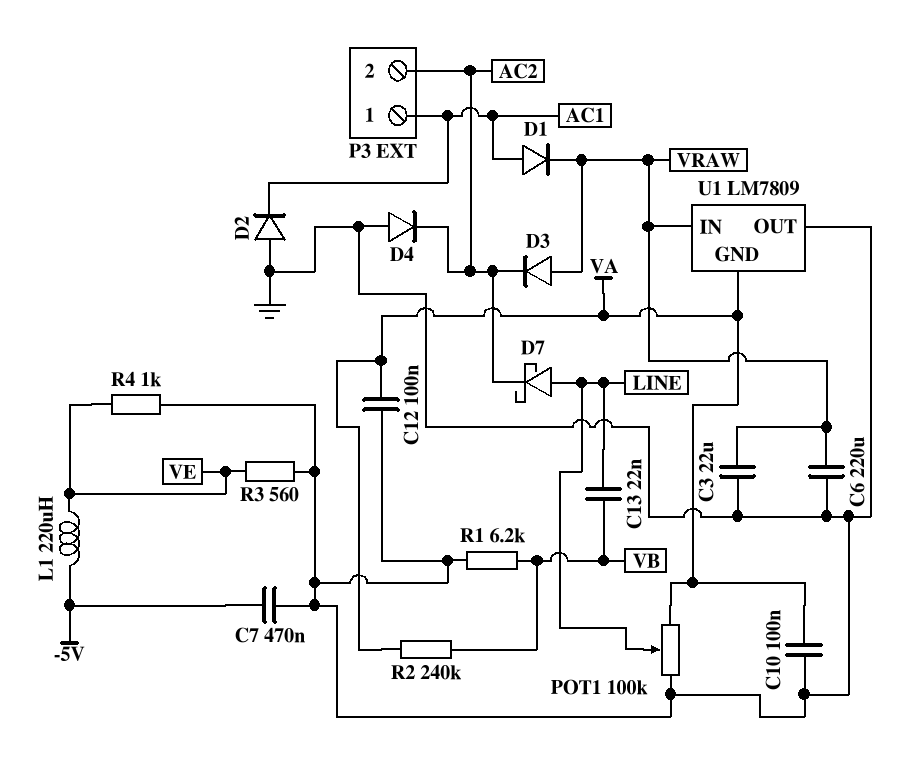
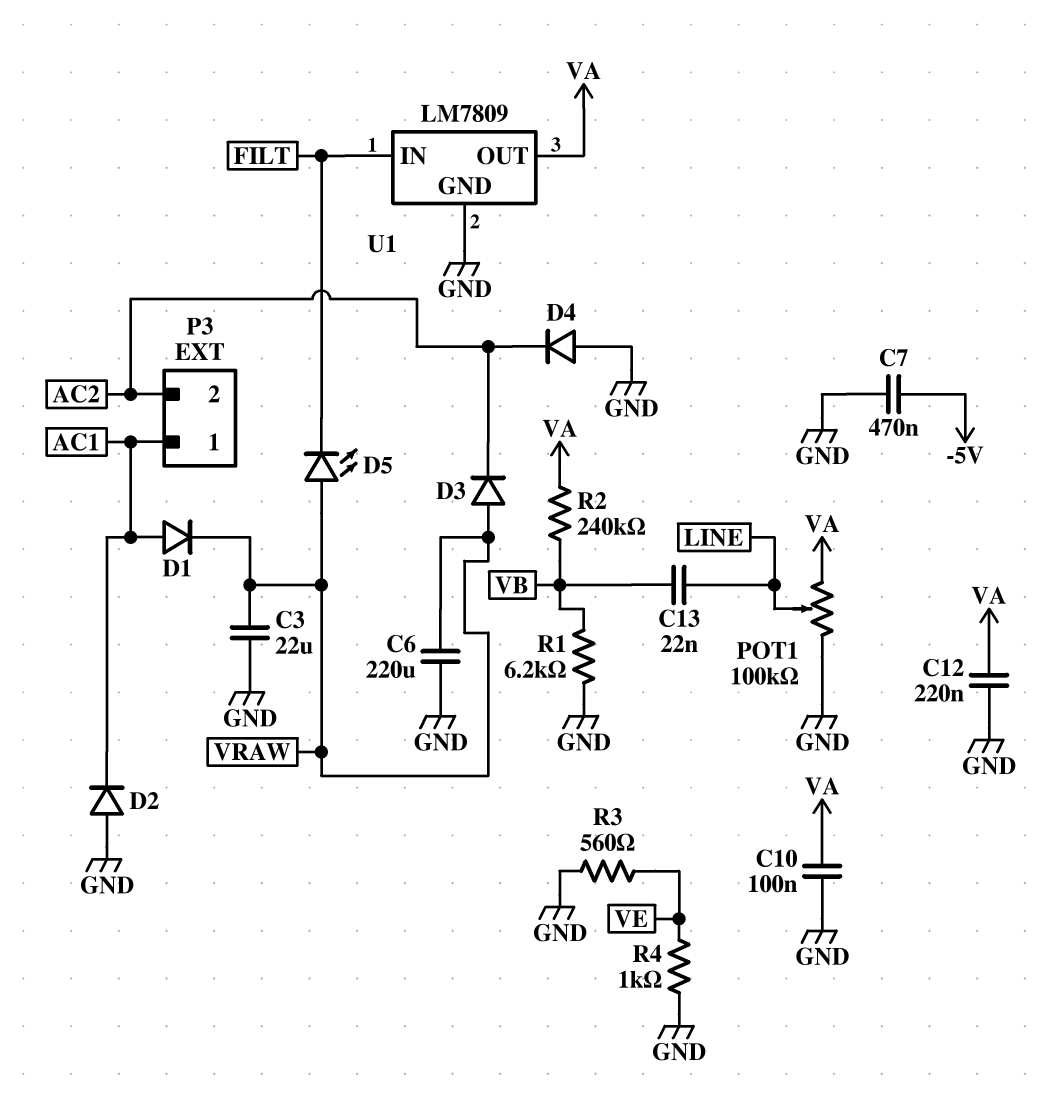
C12: 100nF (GND, VA) -> 220nF (GND, VA)
D5: none -> LED (A VRAW, K FILT)
D7: schottky (A LINE, K AC2) -> none
L1: 220uH (-5V, VE) -> none
U1 pin GND: VA -> GND
U1 pin IN: VRAW -> FILT
U1 pin OUT: GND -> VA

